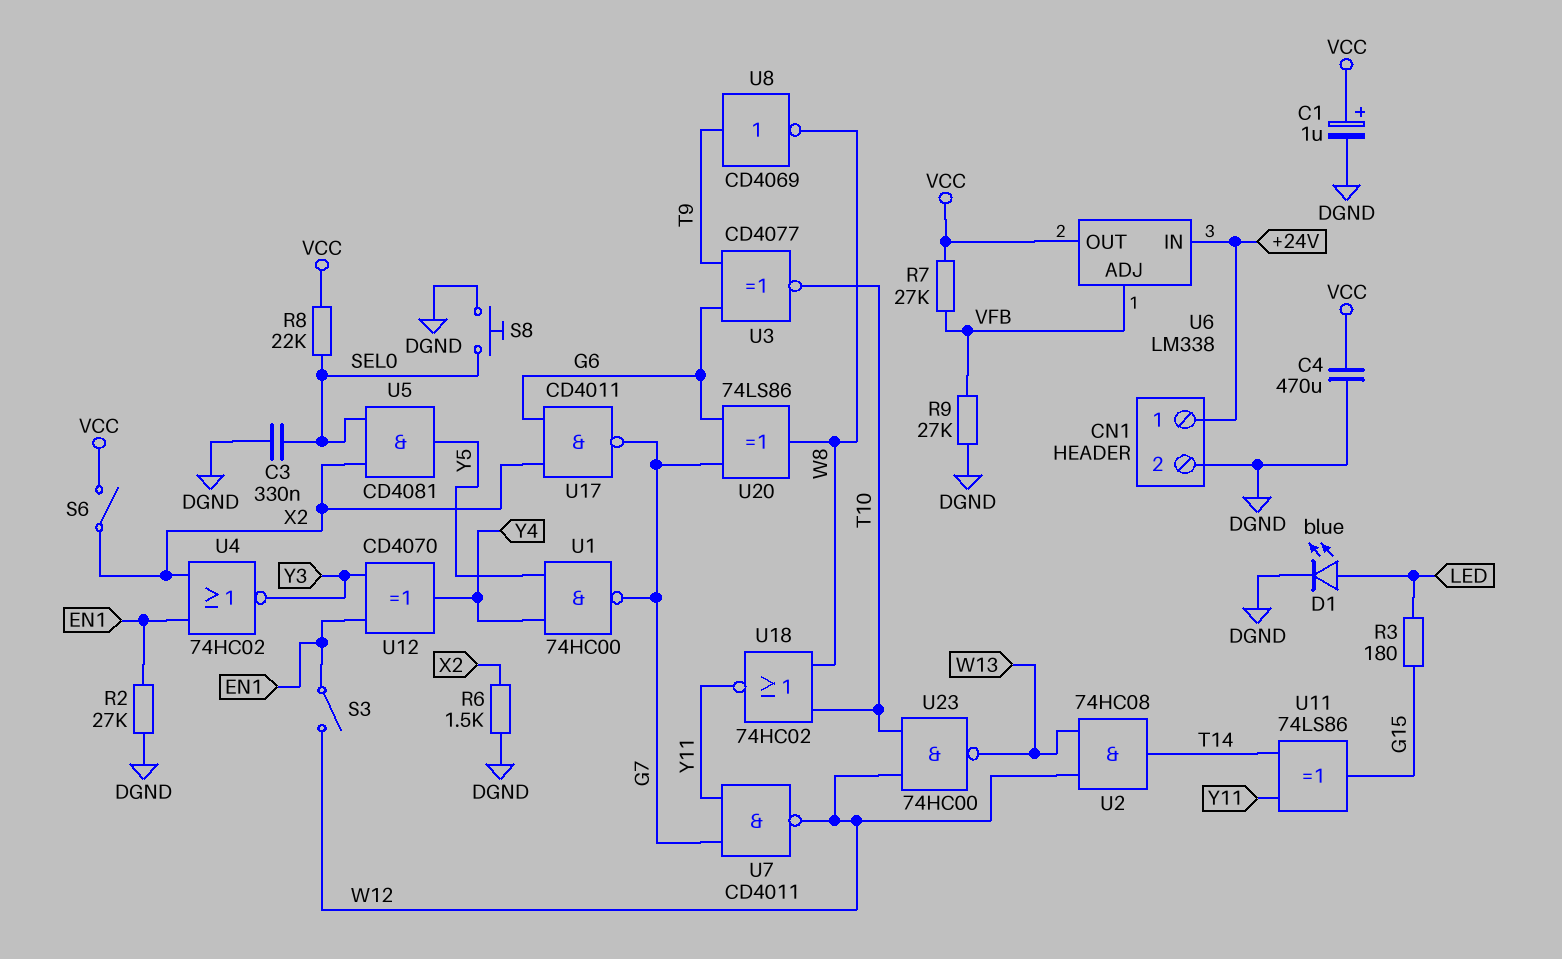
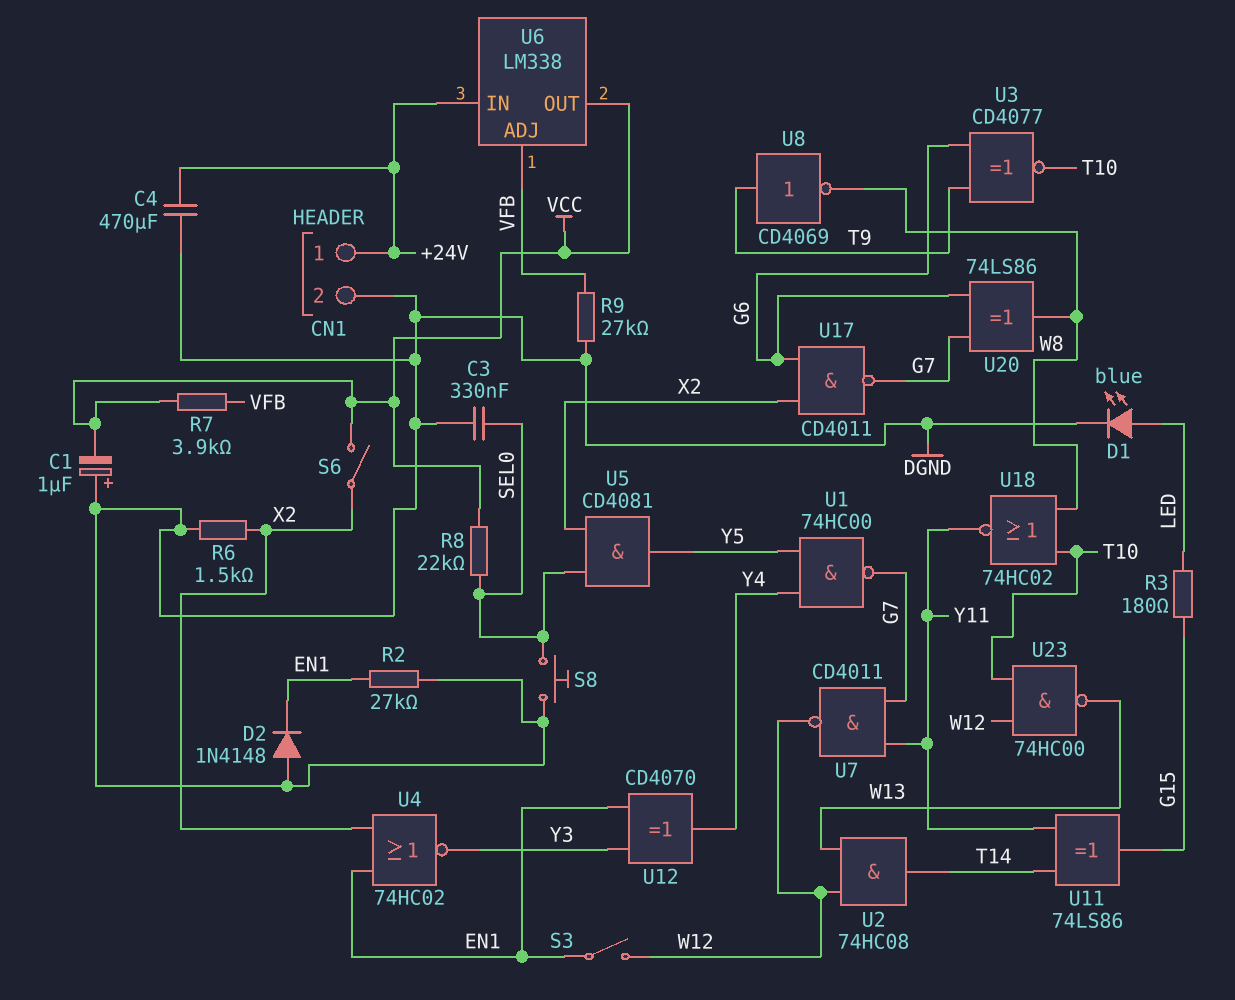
C1: 1uF (plus VCC, minus DGND) -> 1uF (plus DGND, minus VCC)
C4: 470uF (DGND, VCC) -> 470uF (+24V, DGND)
D2: none -> diode 1N4148 (A DGND, K EN1)
R7: 27k (VCC, VFB) -> 3.9k (VCC, VFB)

